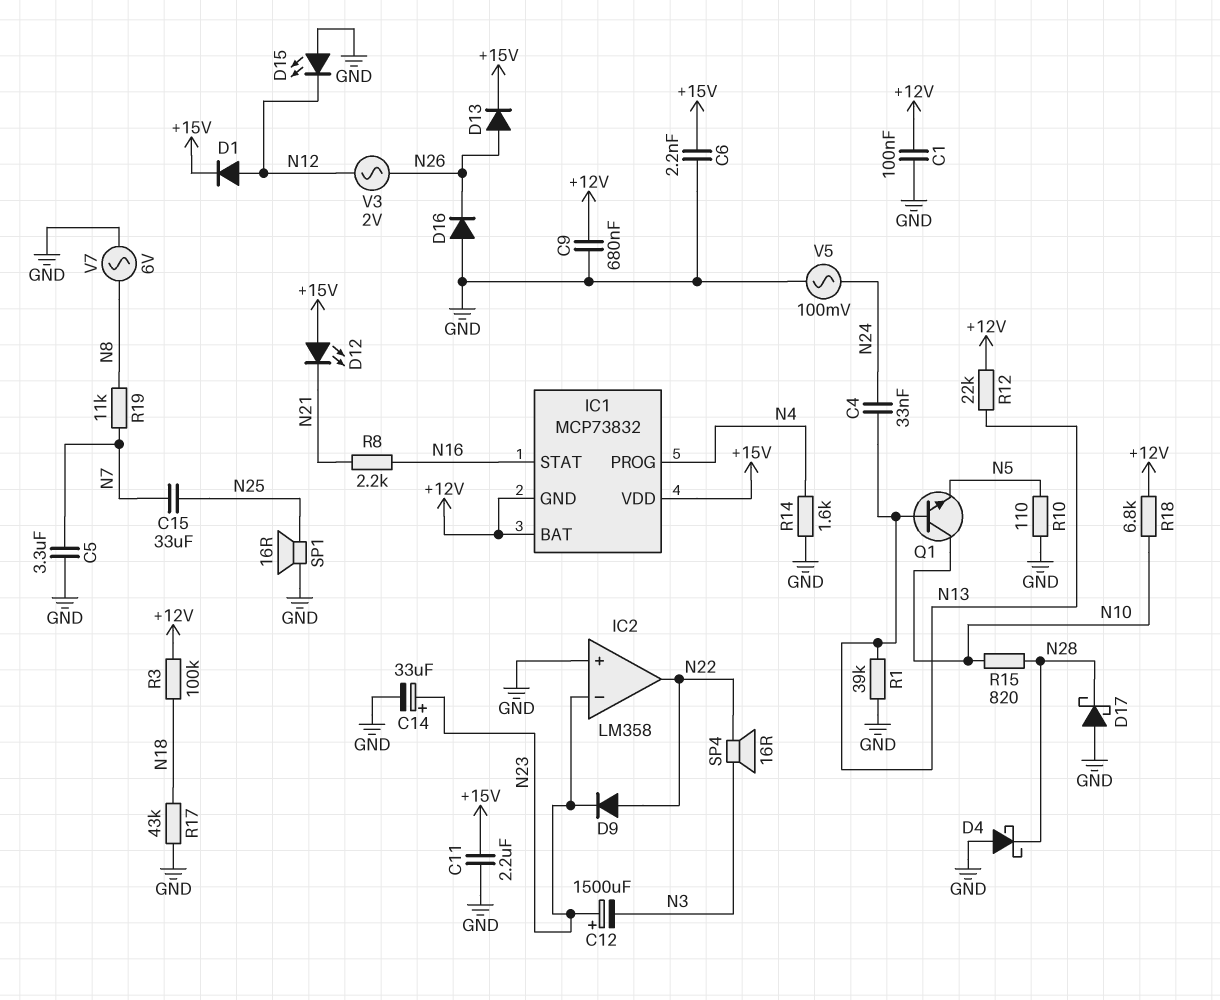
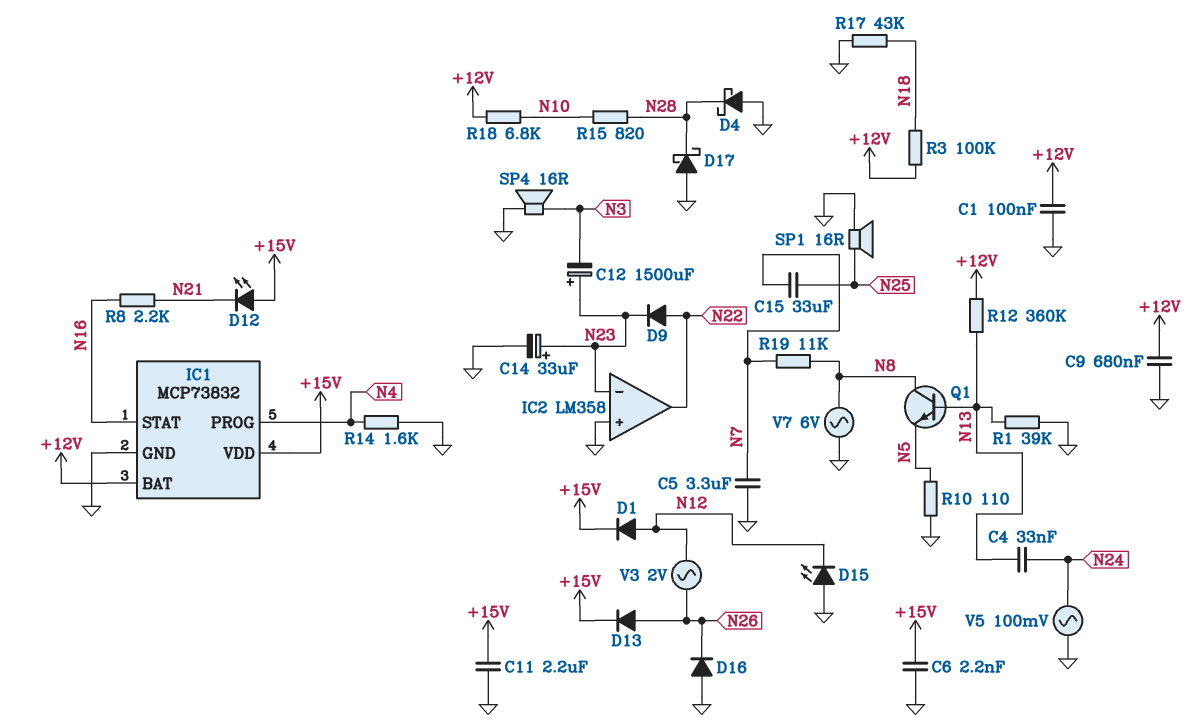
IC1 pin GND: +12V -> GND
Q1: NPN (B N13, C N10, E N5) -> NPN (B N13, C N8, E N5)
R12: 22k (+12V, N13) -> 360k (+12V, N13)
SP4: speaker 16R (N3, N22) -> speaker 16R (GND, N3)

